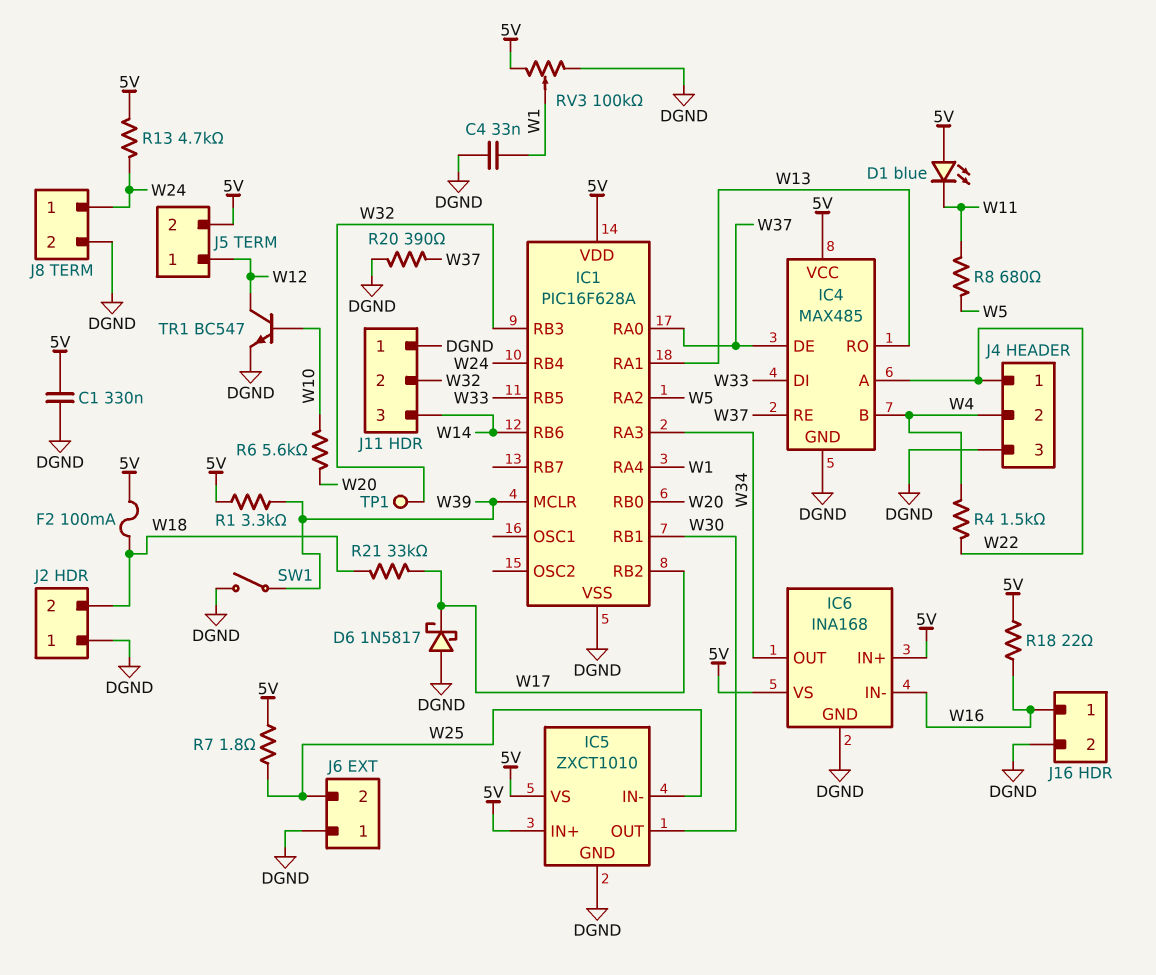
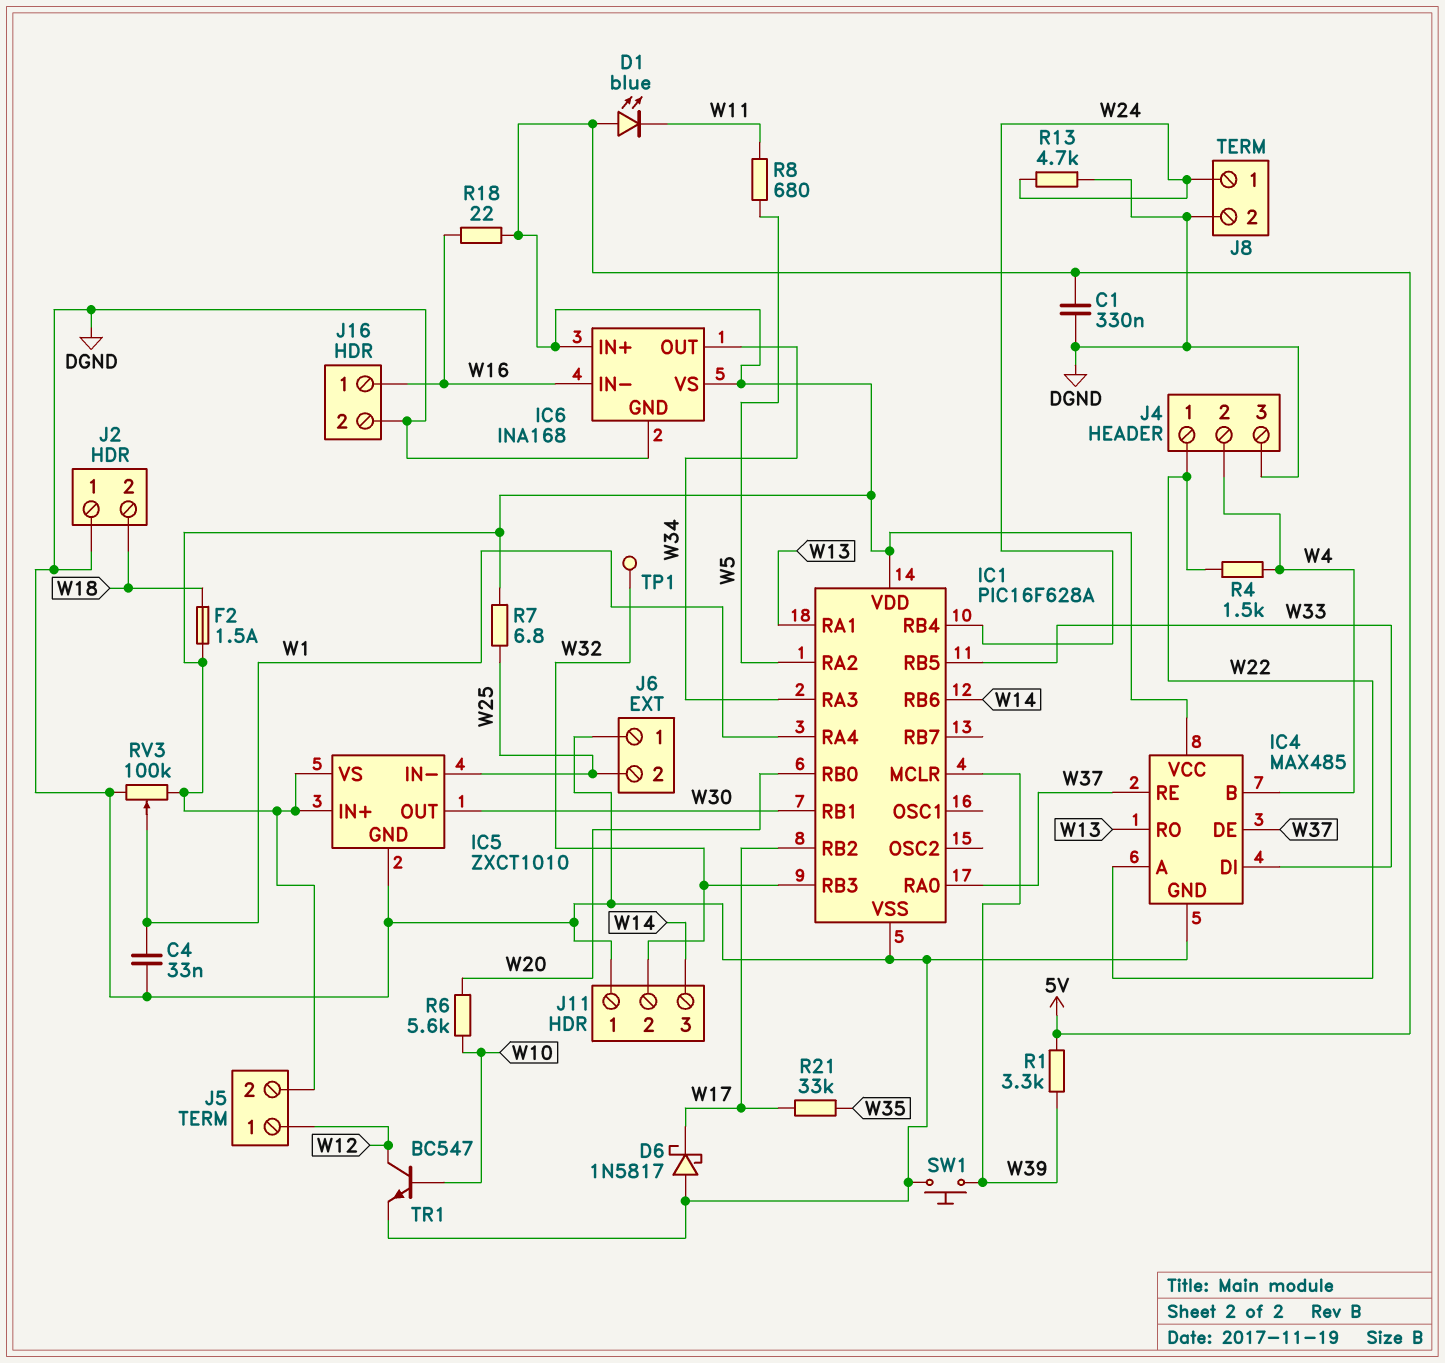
F2: 100mA (5V, W18) -> 1.5A (5V, W18)
R7: 1.8 (5V, W25) -> 6.8 (5V, W25)
R13: 4.7k (5V, W24) -> 4.7k (DGND, W24)
R20: 390 (DGND, W37) -> none
R21: 33k (W17, W18) -> 33k (W17, W35)
SW1: switch (DGND, W39) -> button (DGND, W39)

